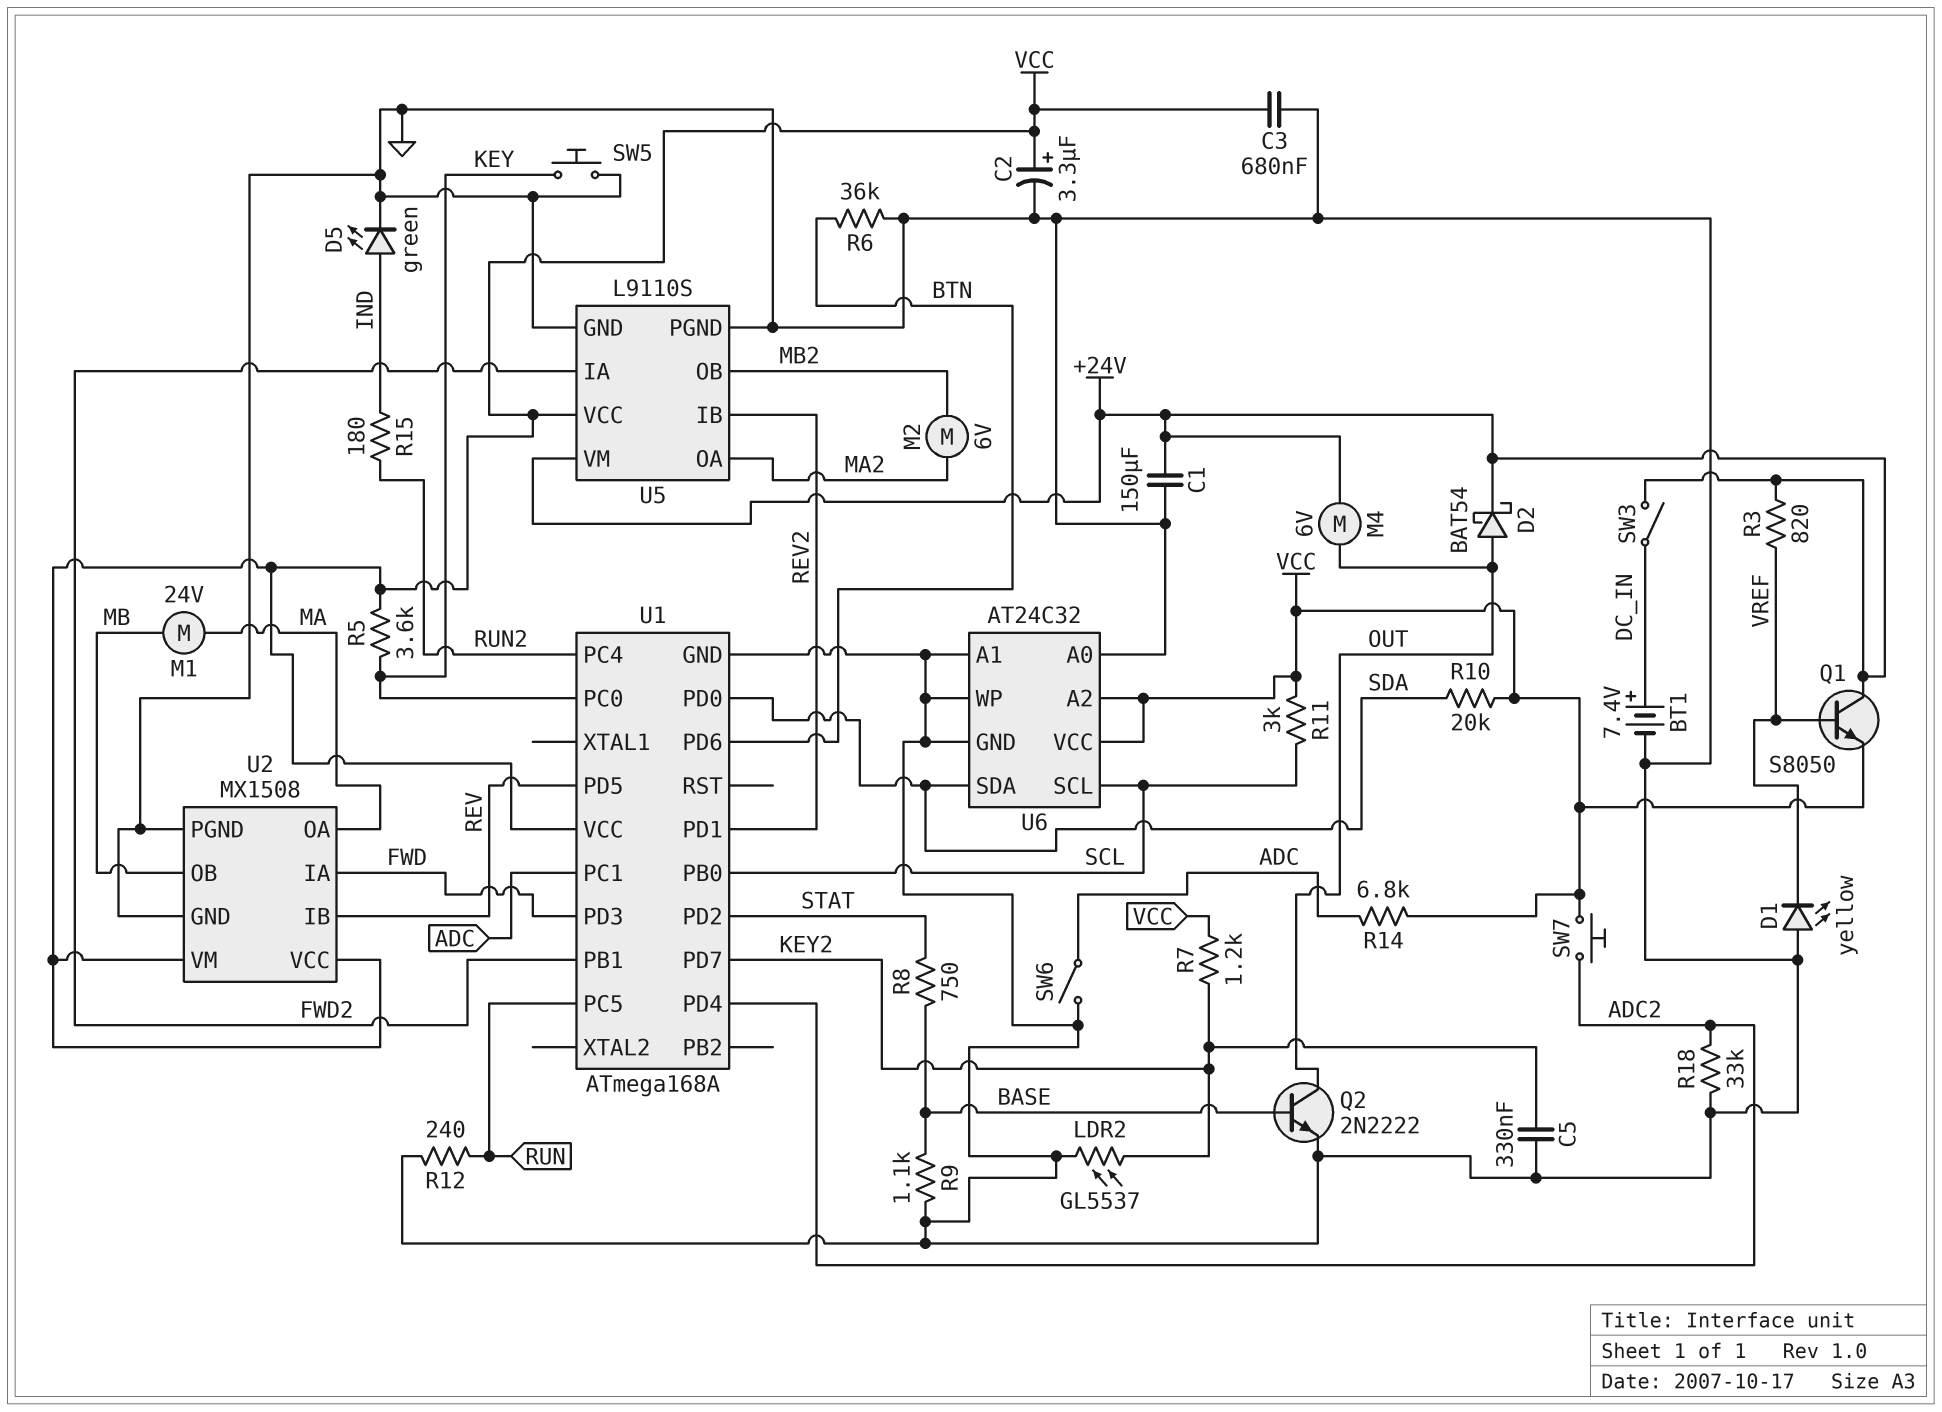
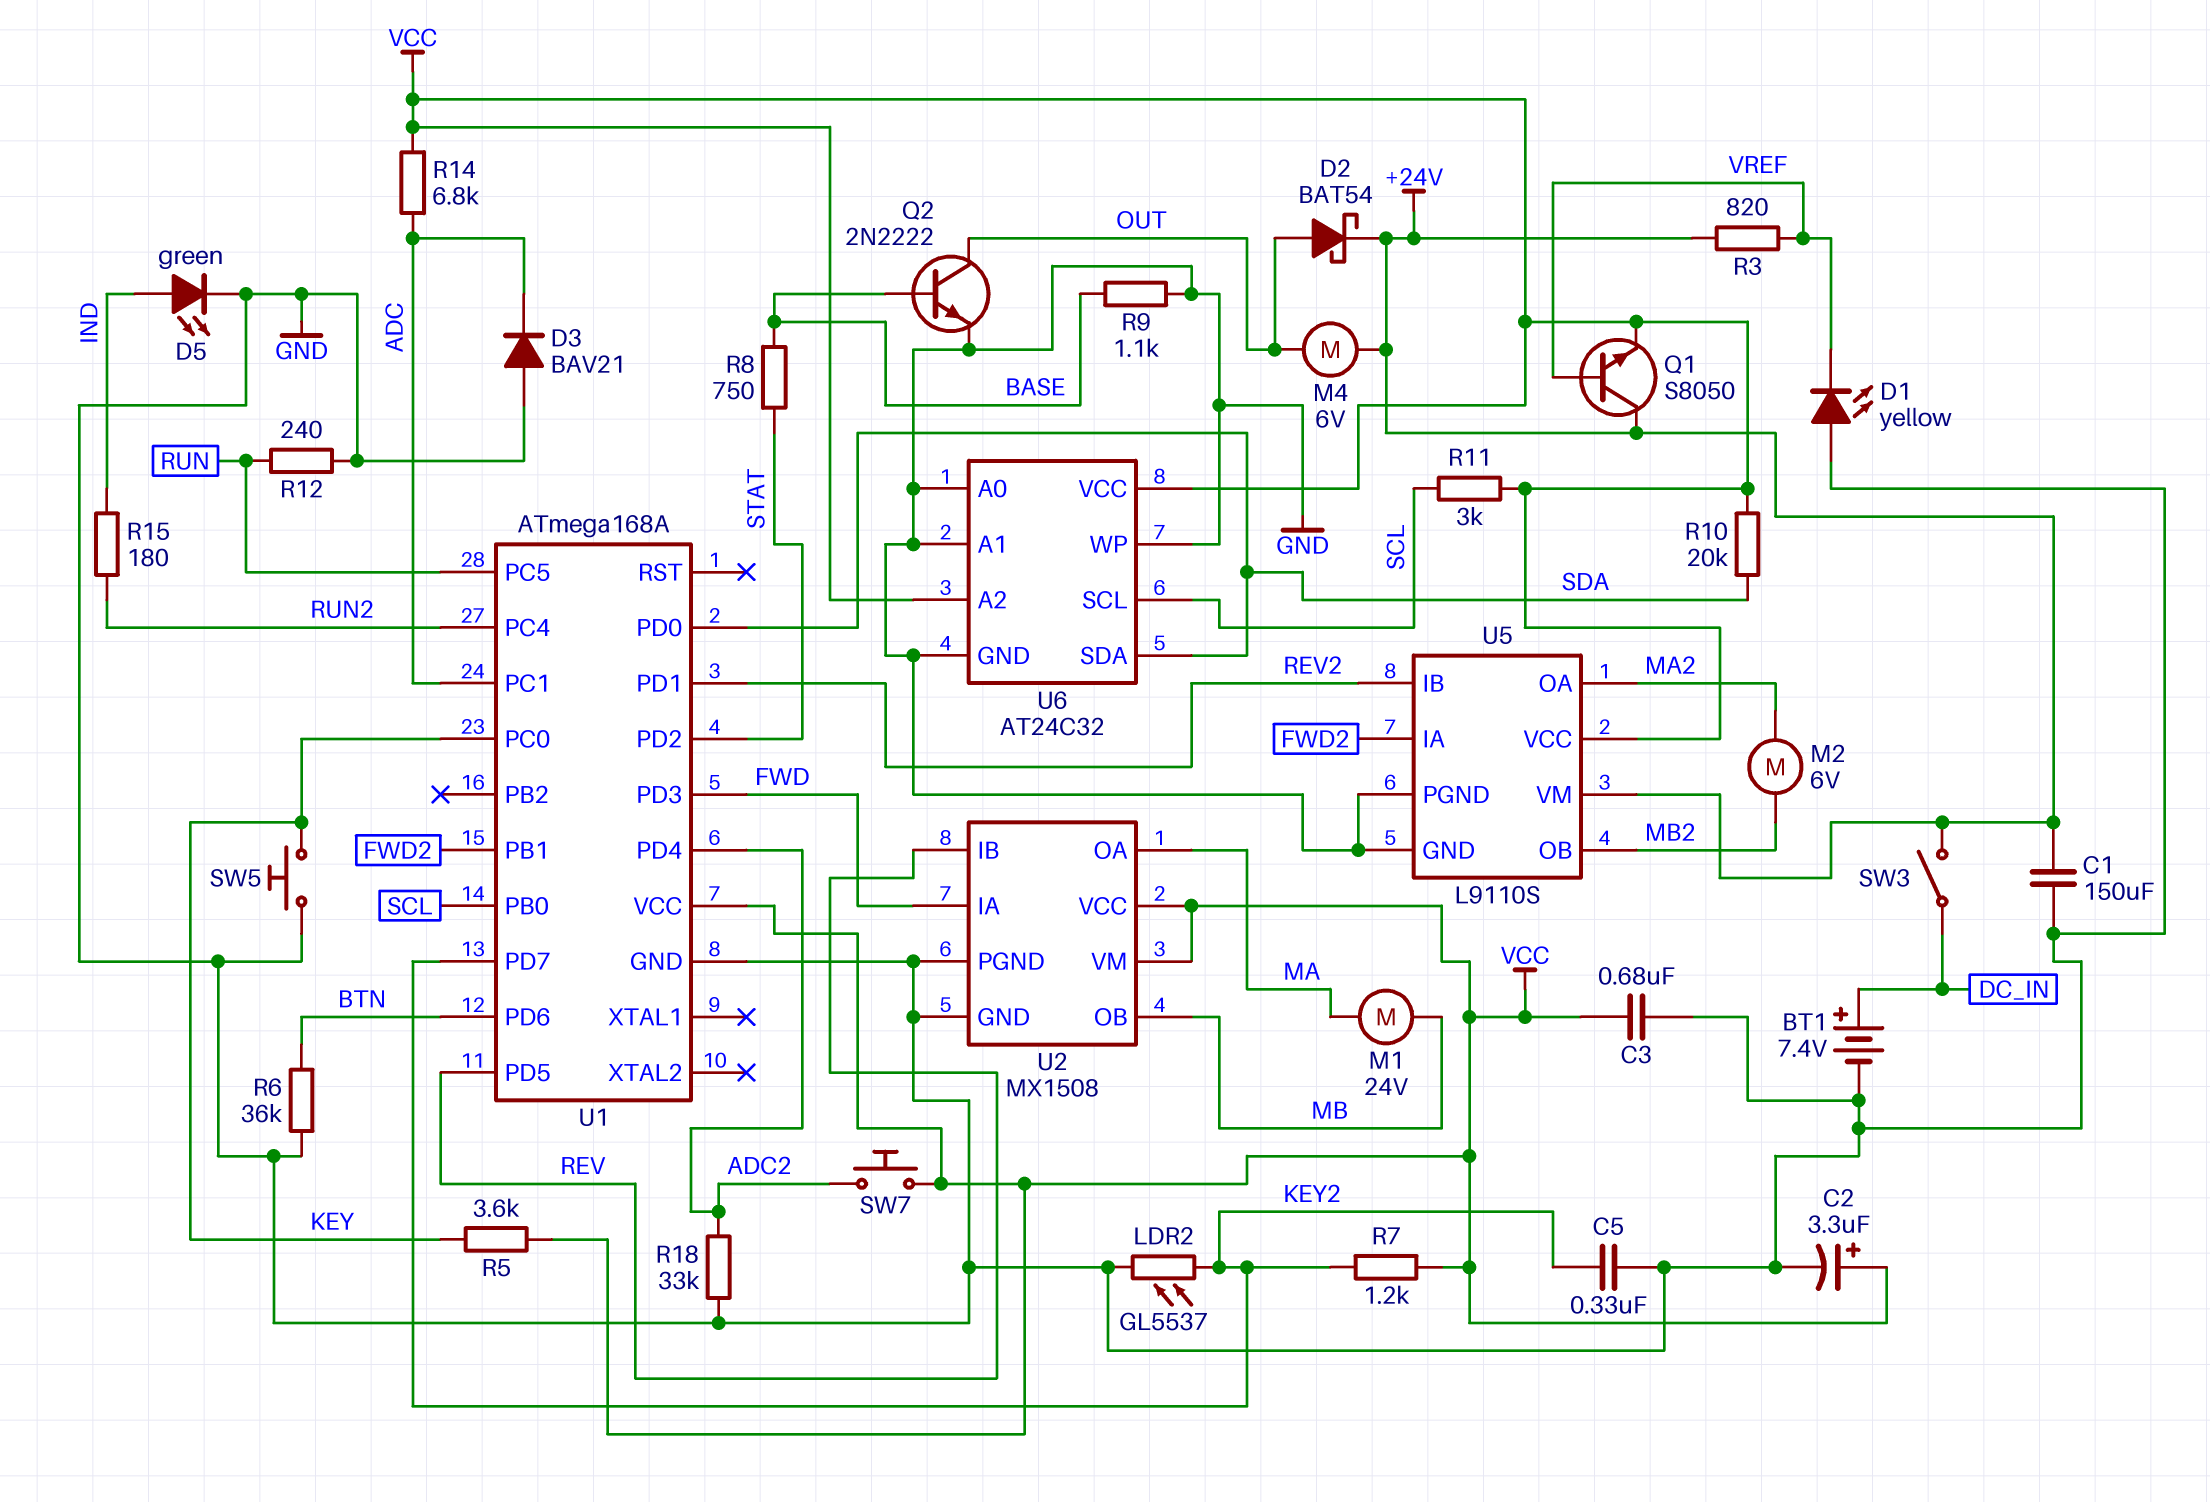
D3: none -> diode BAV21 (A GND, K ADC)
SW6: switch (ADC, GND) -> none

